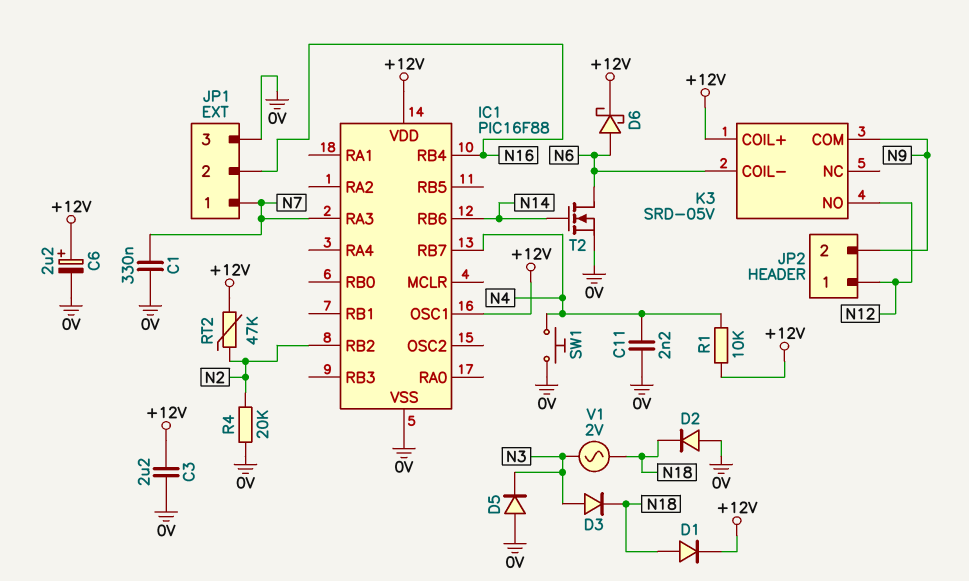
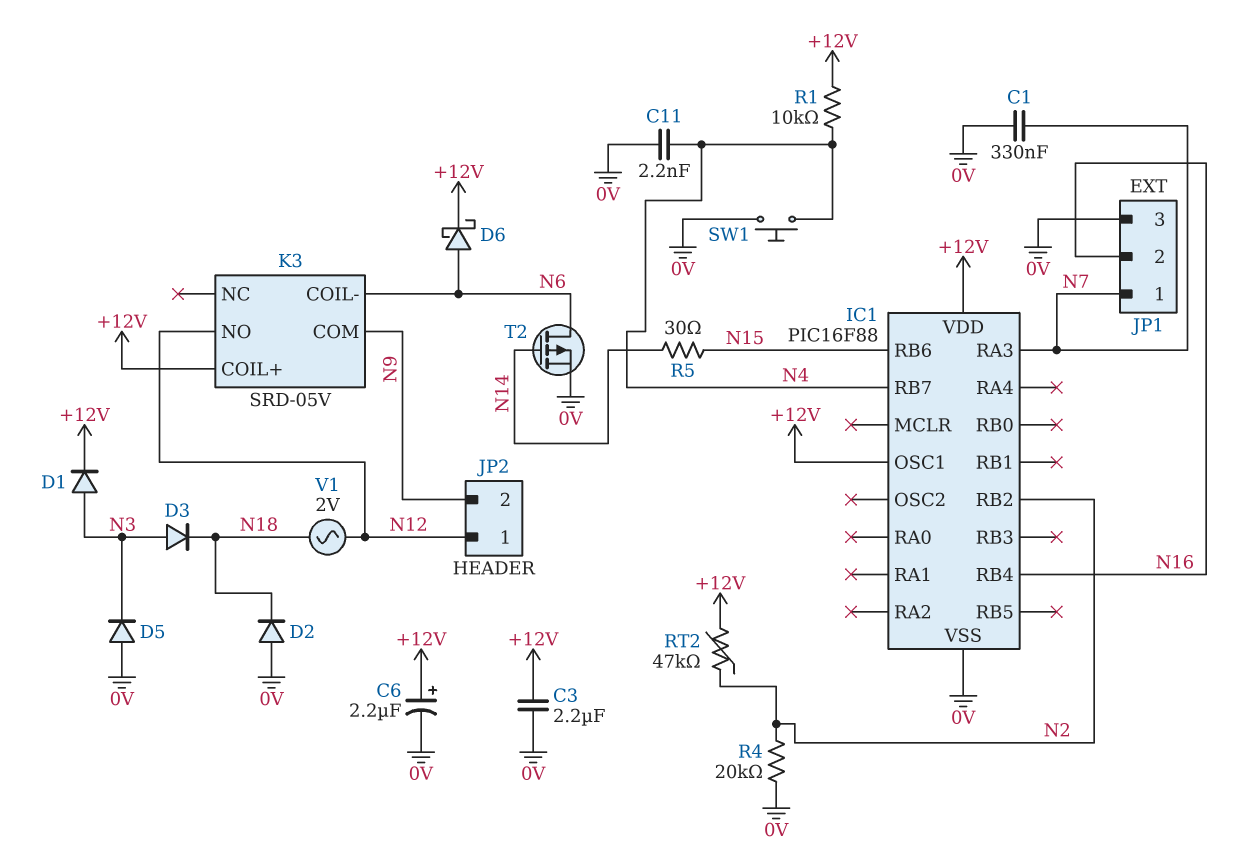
D1: diode (A N18, K +12V) -> diode (A N3, K +12V)
IC1 pin RB6: N14 -> N15
R5: none -> 30 (N14, N15)
T2: NMOS (G N14, D N6, S 0V) -> PMOS (G N14, D N6, S 0V)
V1: AC 2V (N3, N18) -> AC 2V (N12, N18)

